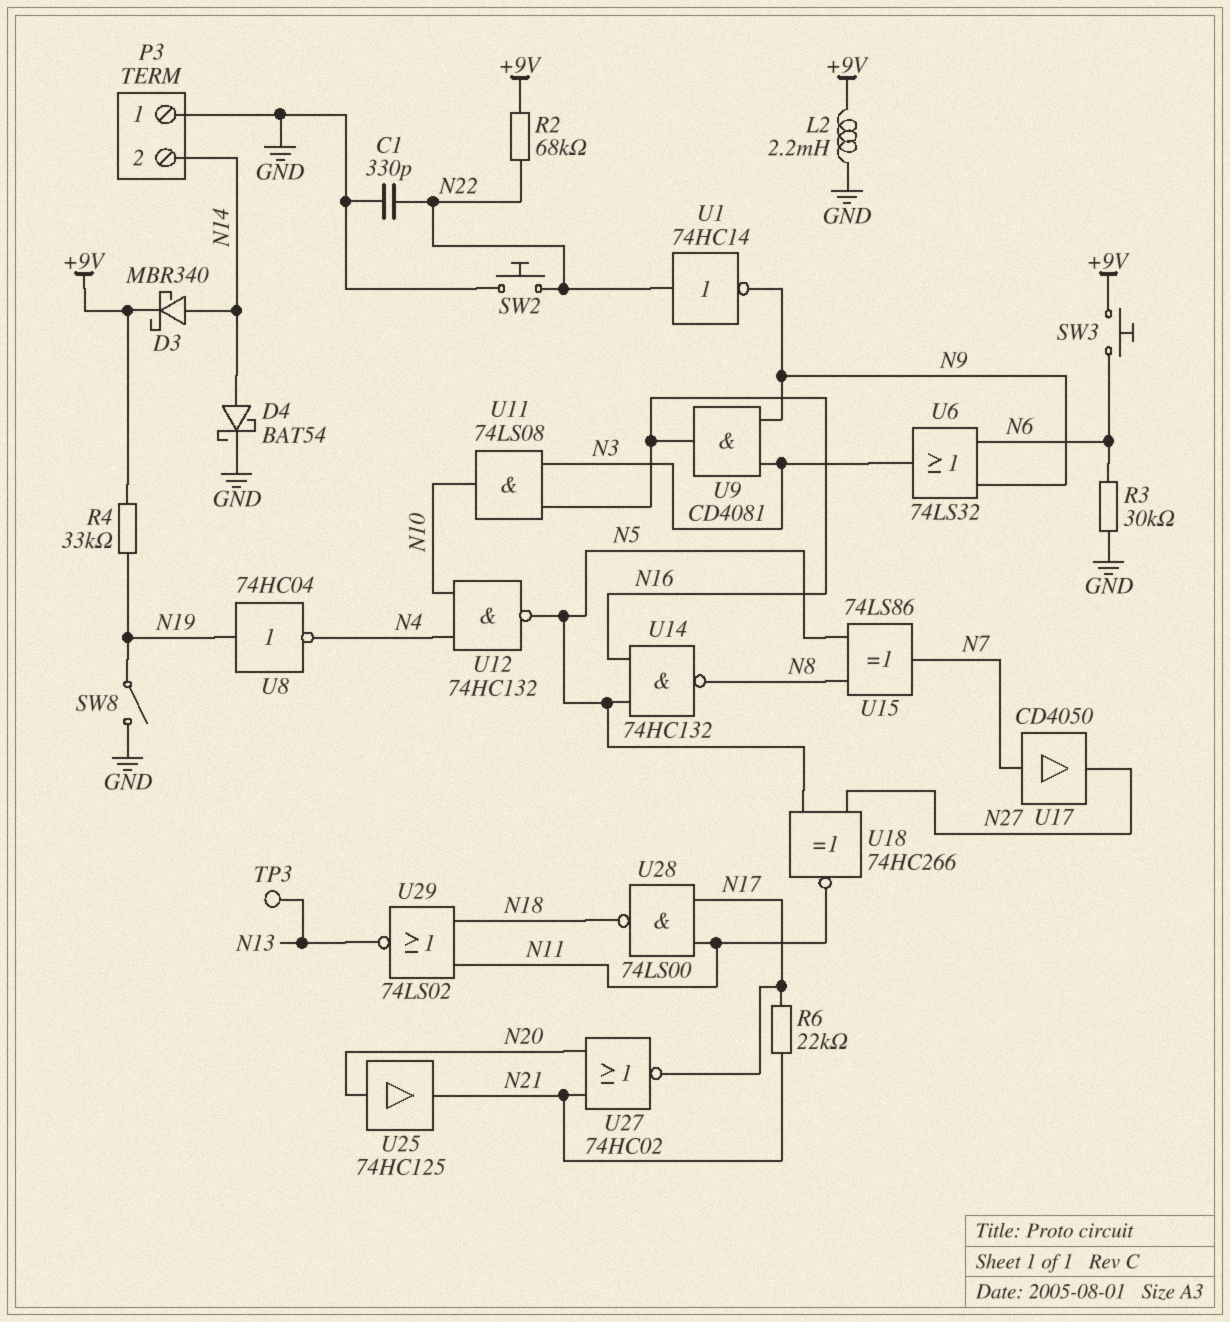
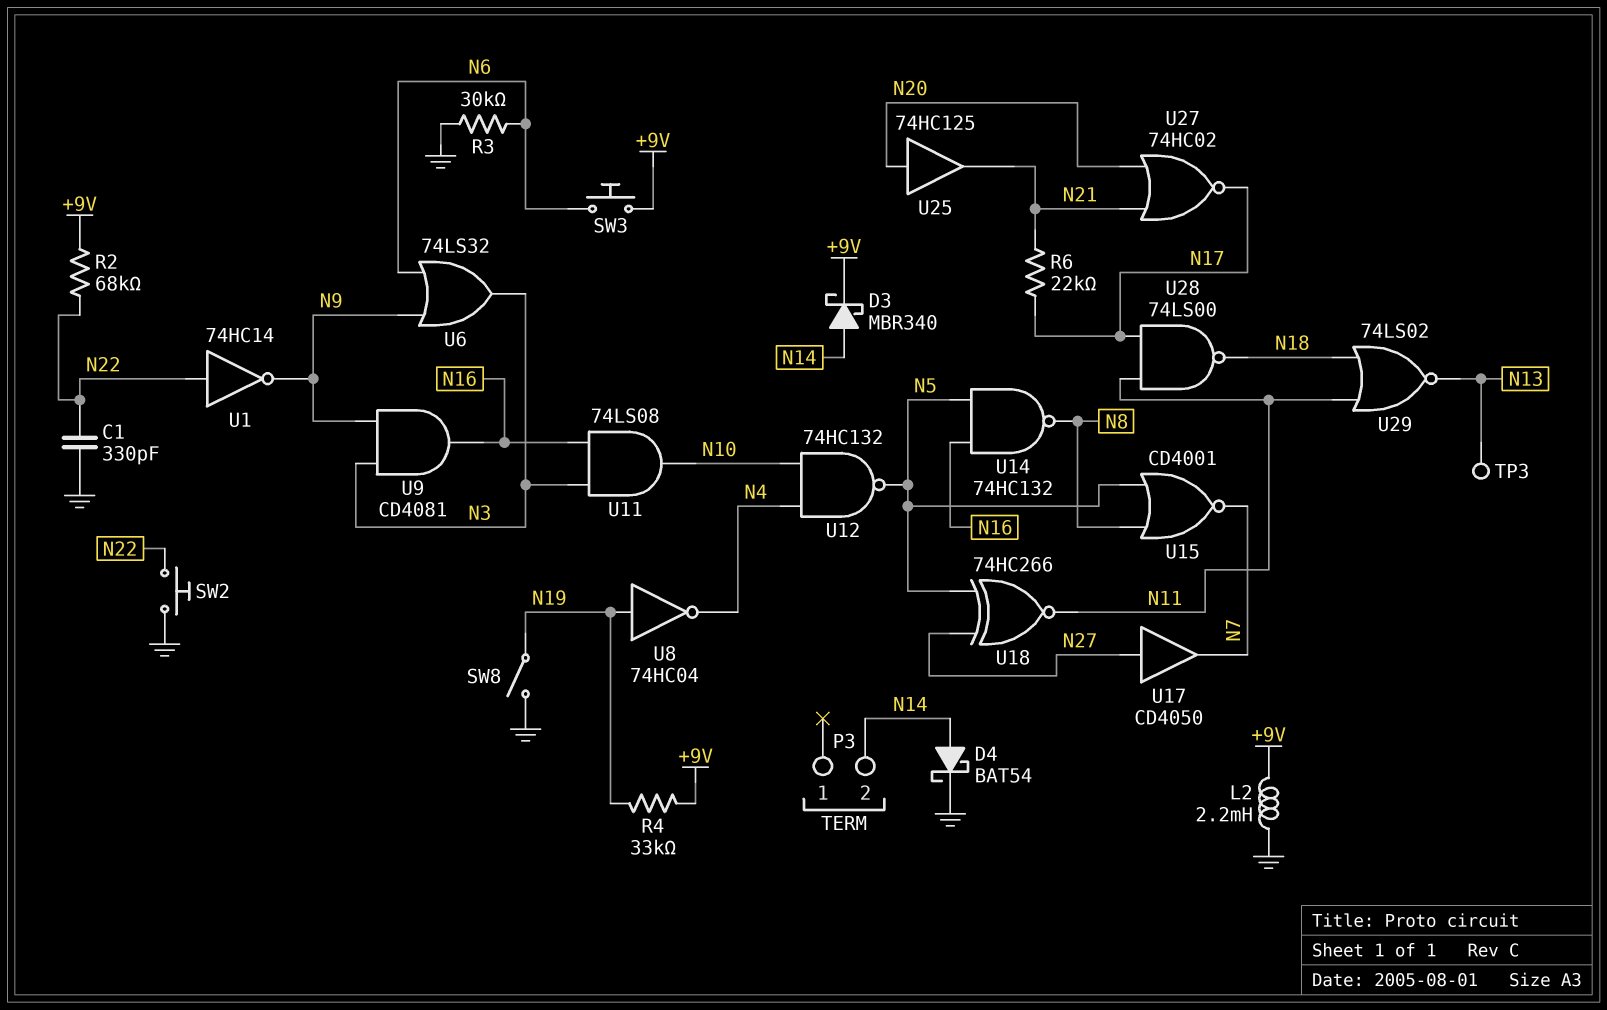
P3 pin 1: GND -> none
U15: XOR 74LS86 (in N5, in N8, out N7) -> NOR CD4001 (in N5, in N8, out N7)
U17: buffer CD4050 (in N7, out N27) -> buffer CD4050 (in N27, out N7)

